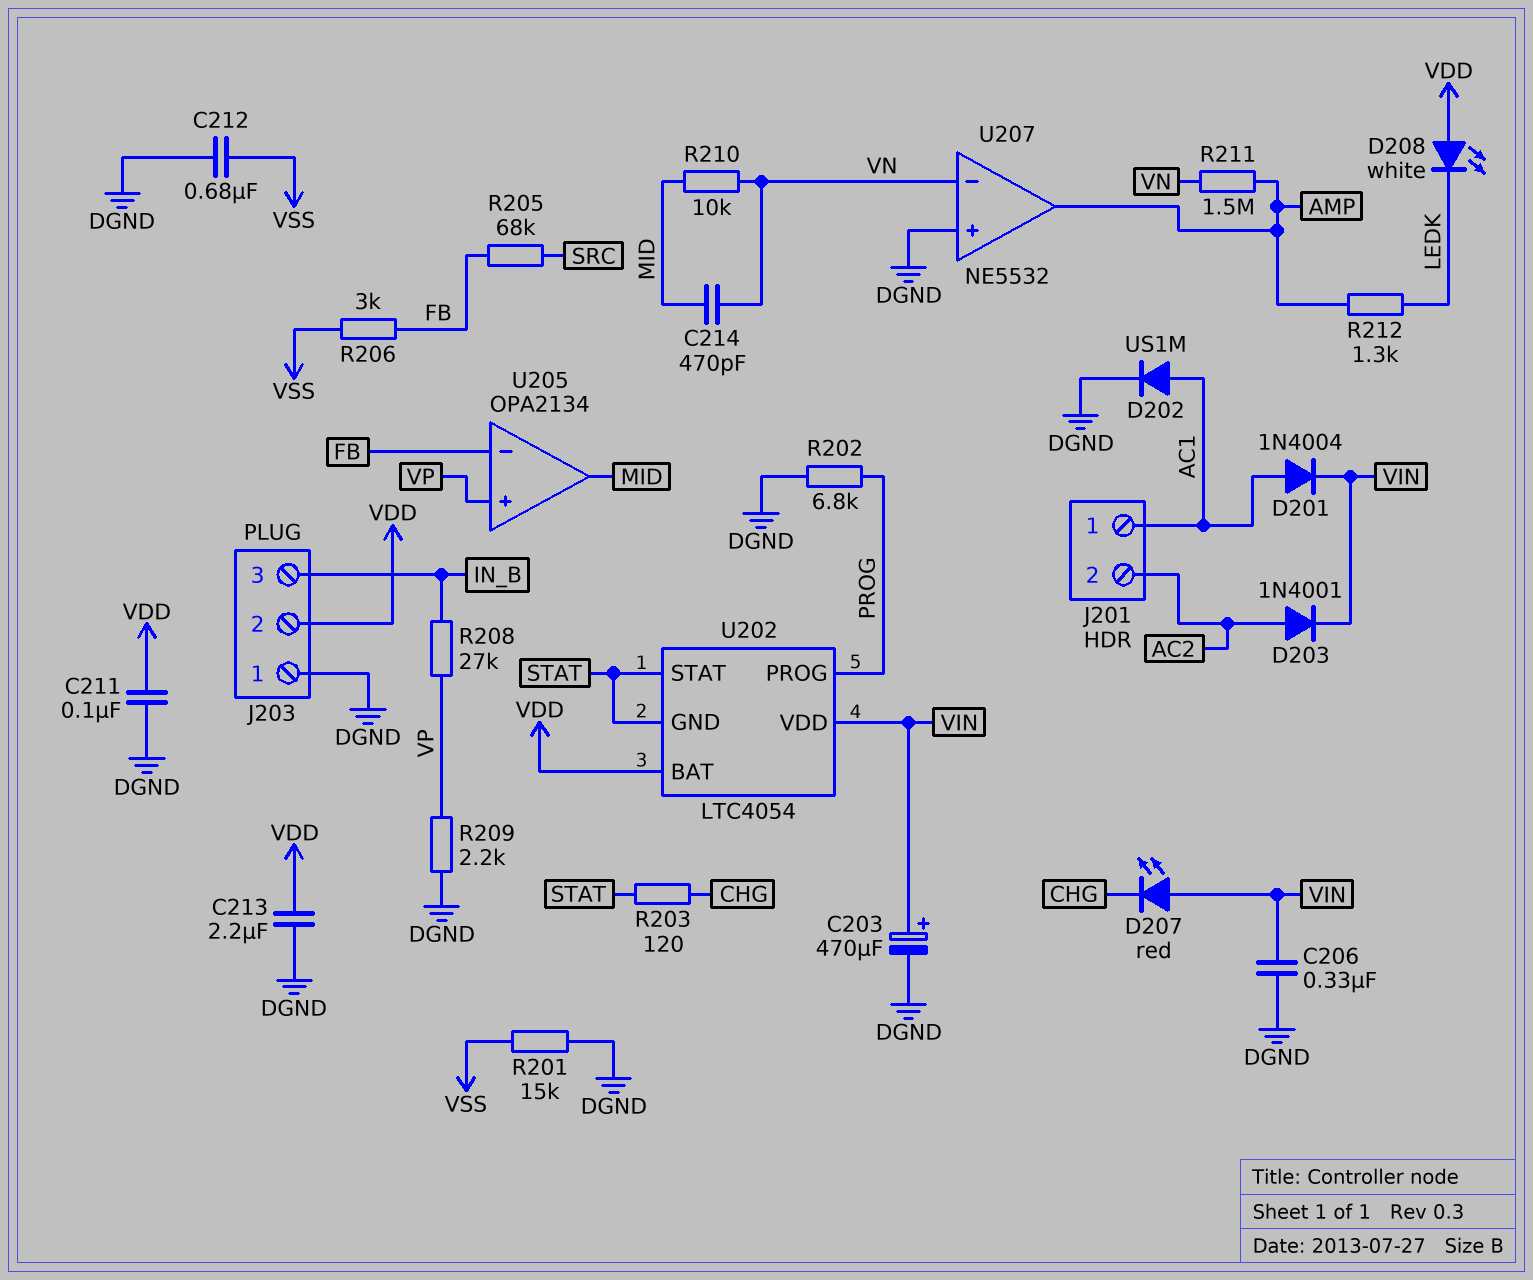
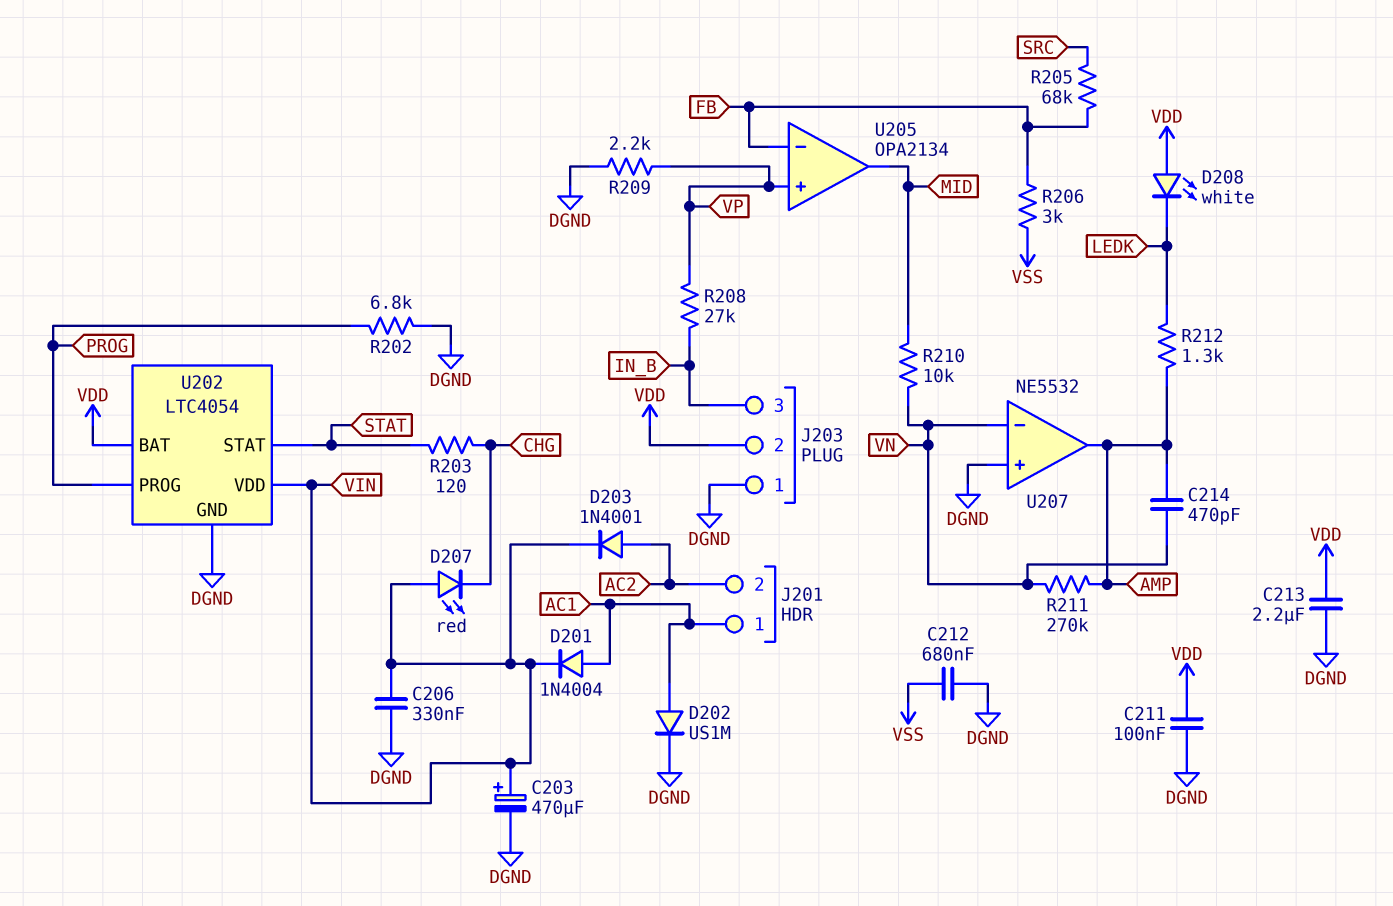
C214: 470pF (MID, VN) -> 470pF (AMP, VN)
R201: 15k (DGND, VSS) -> none
R211: 1.5M (AMP, VN) -> 270k (AMP, VN)
U202 pin GND: STAT -> DGND

